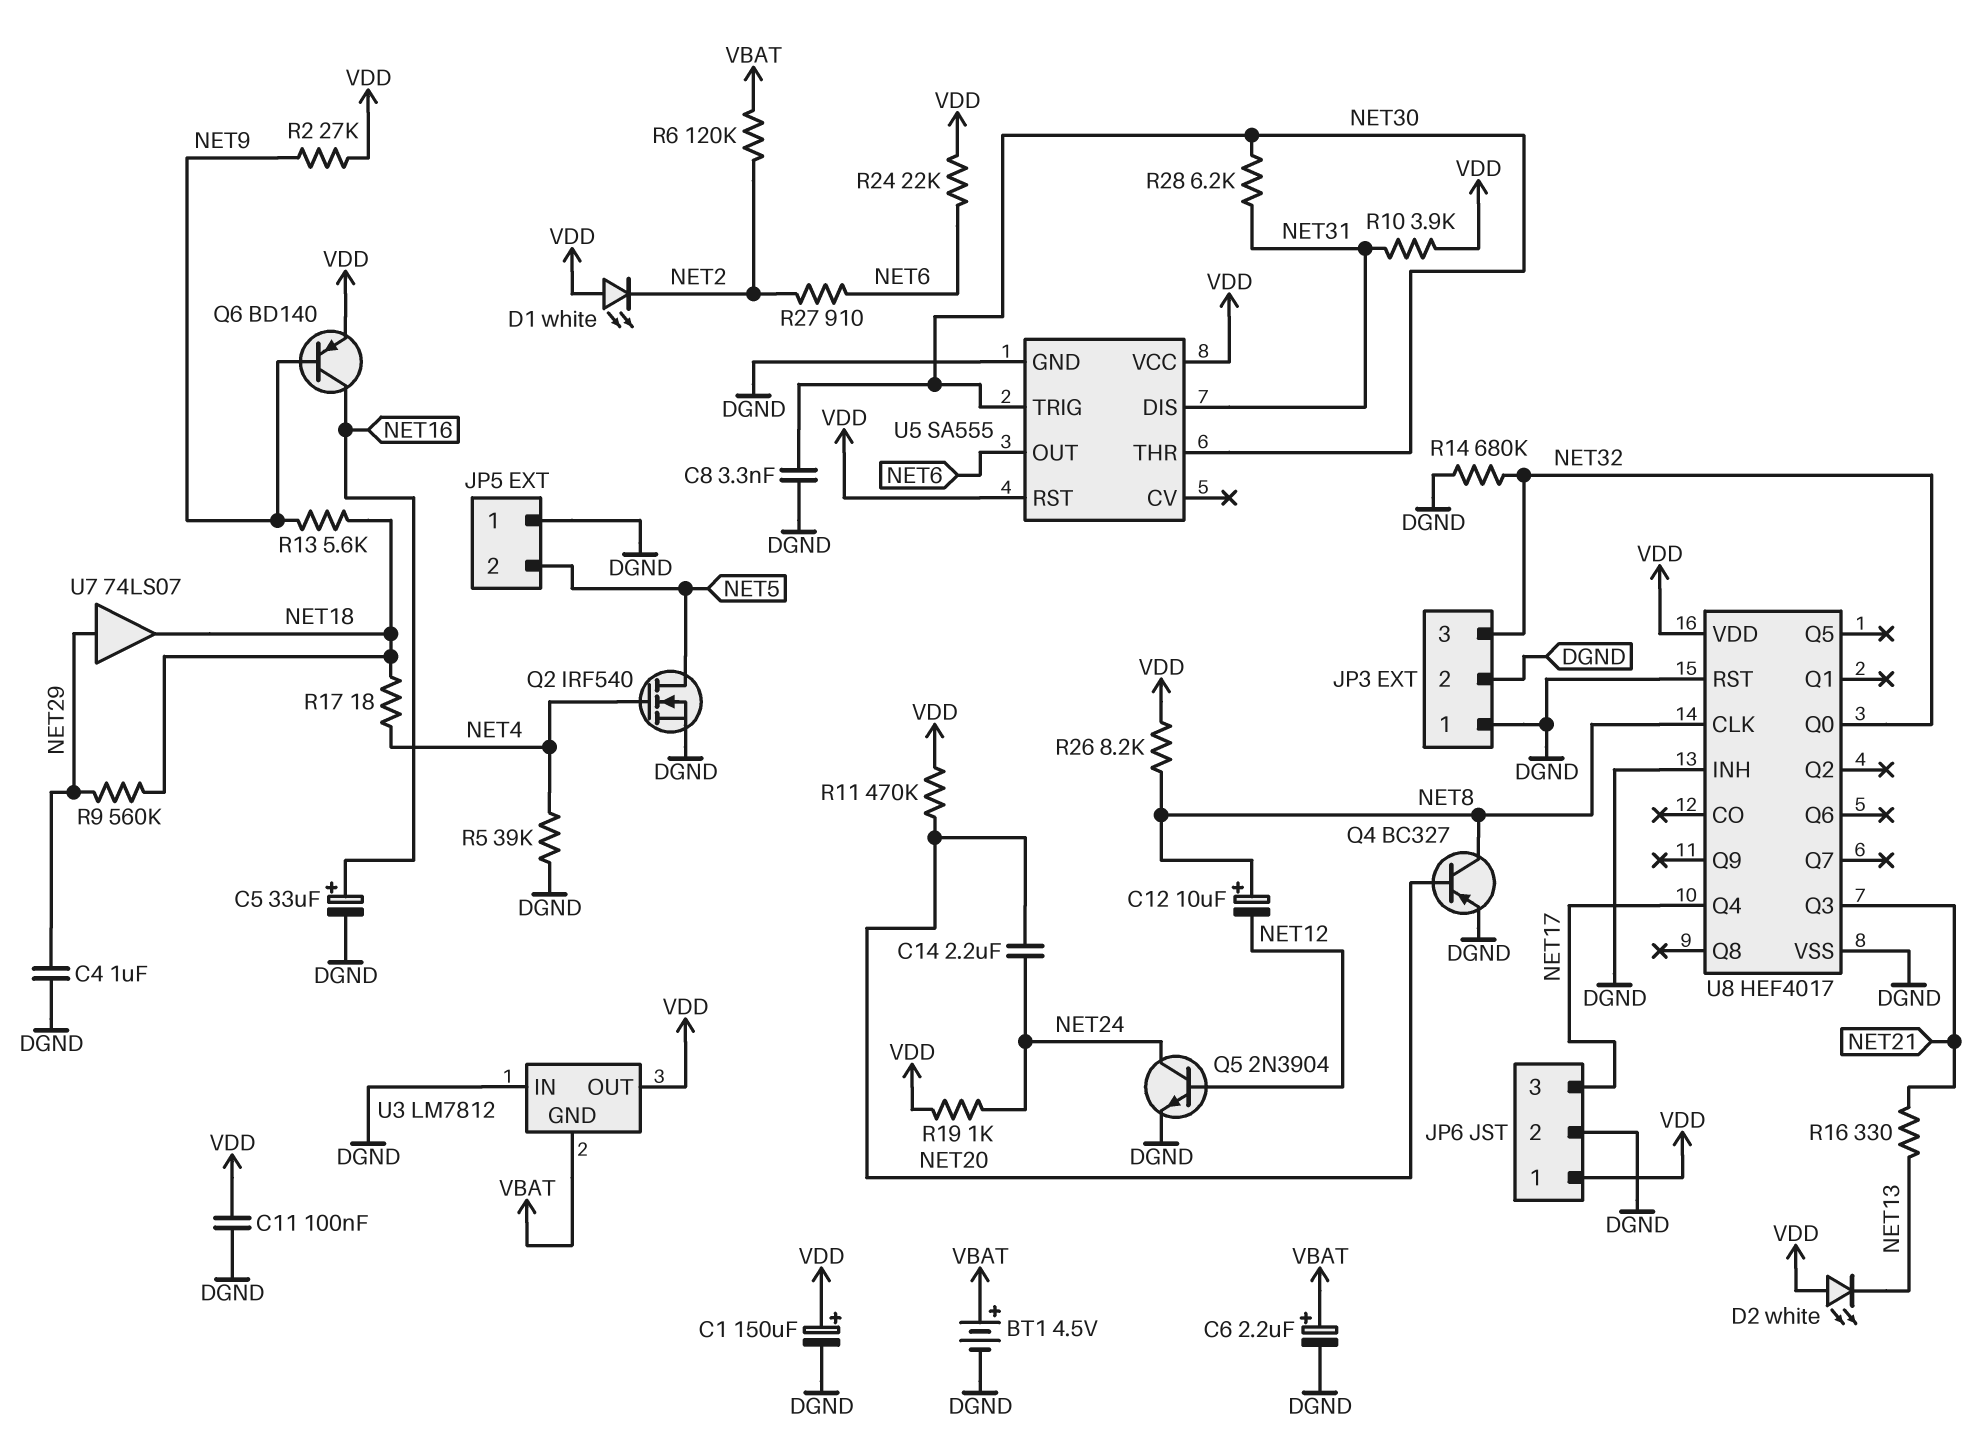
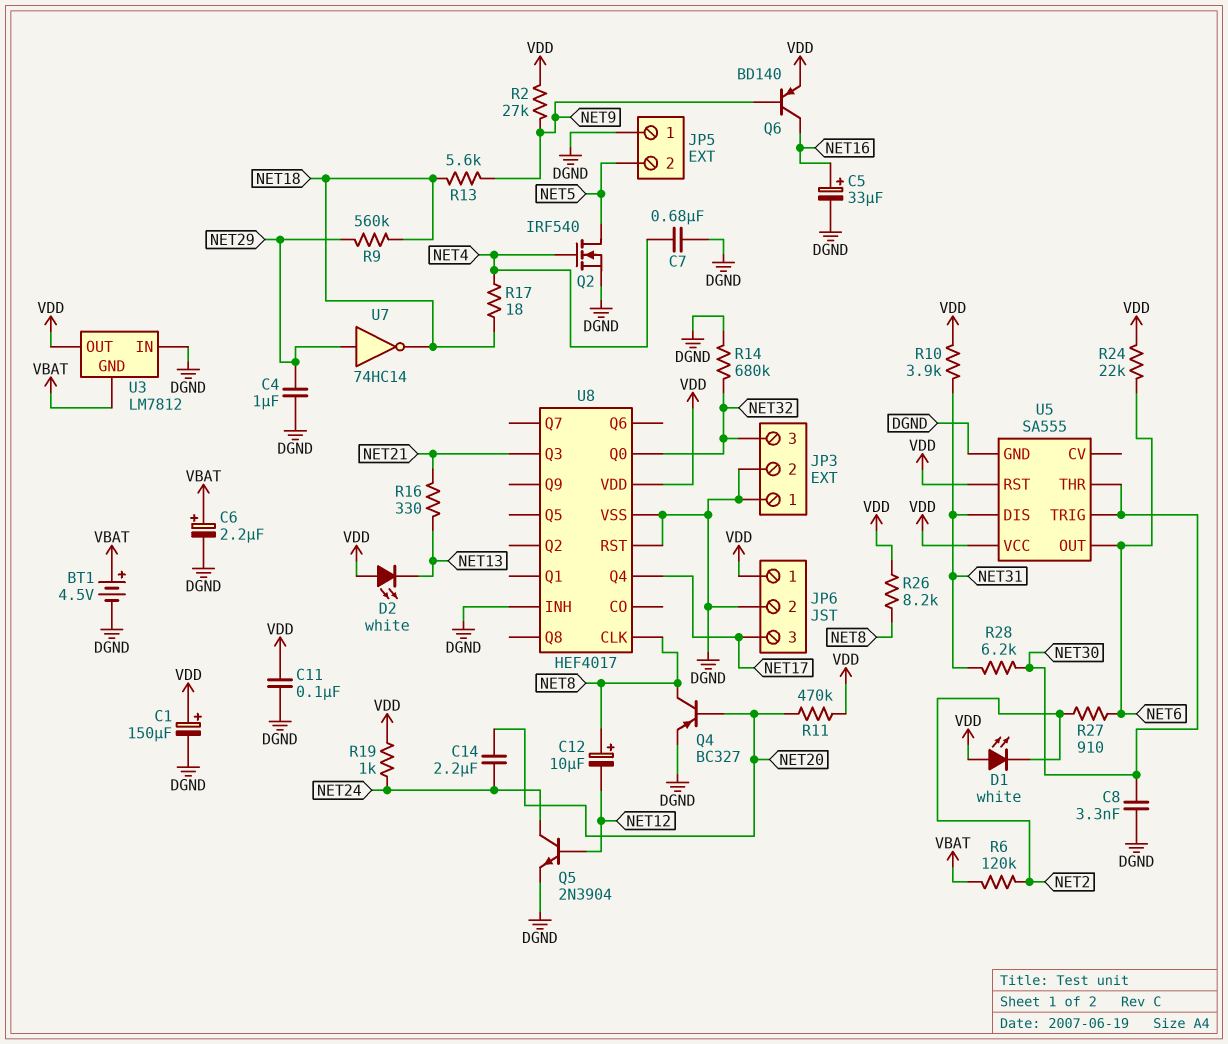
C7: none -> 680nF (DGND, NET4)
R5: 39k (DGND, NET4) -> none
U7: buffer 74LS07 (in NET29, out NET18) -> NOT 74HC14 (in NET29, out NET18)

